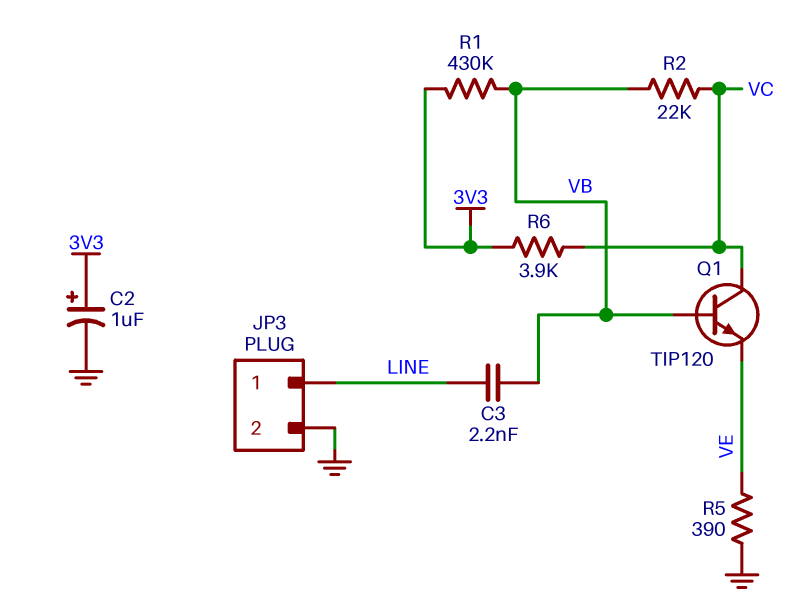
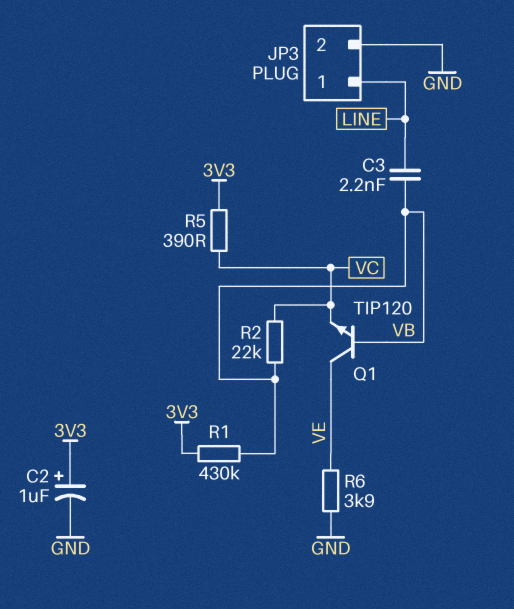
Q1: NPN TIP120 (B VB, C VC, E VE) -> NPN TIP120 (B VB, C VE, E VC)
R5: 390 (GND, VE) -> 390 (3V3, VC)
R6: 3.9k (3V3, VC) -> 3.9k (GND, VE)

